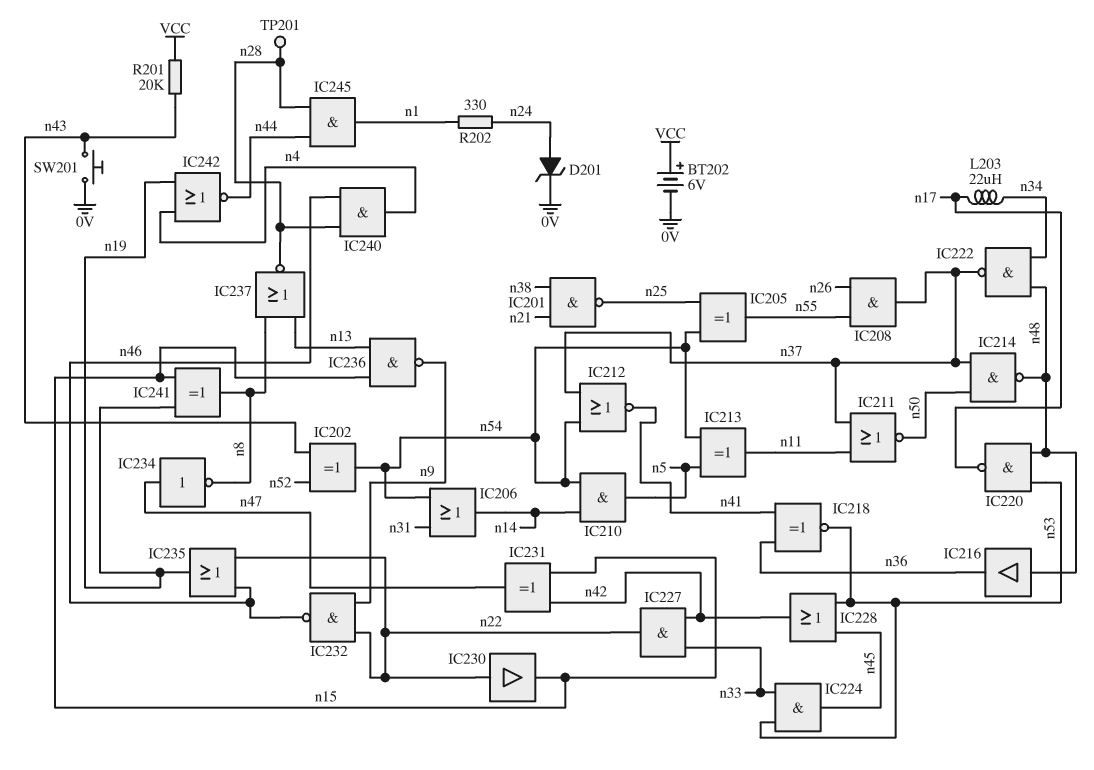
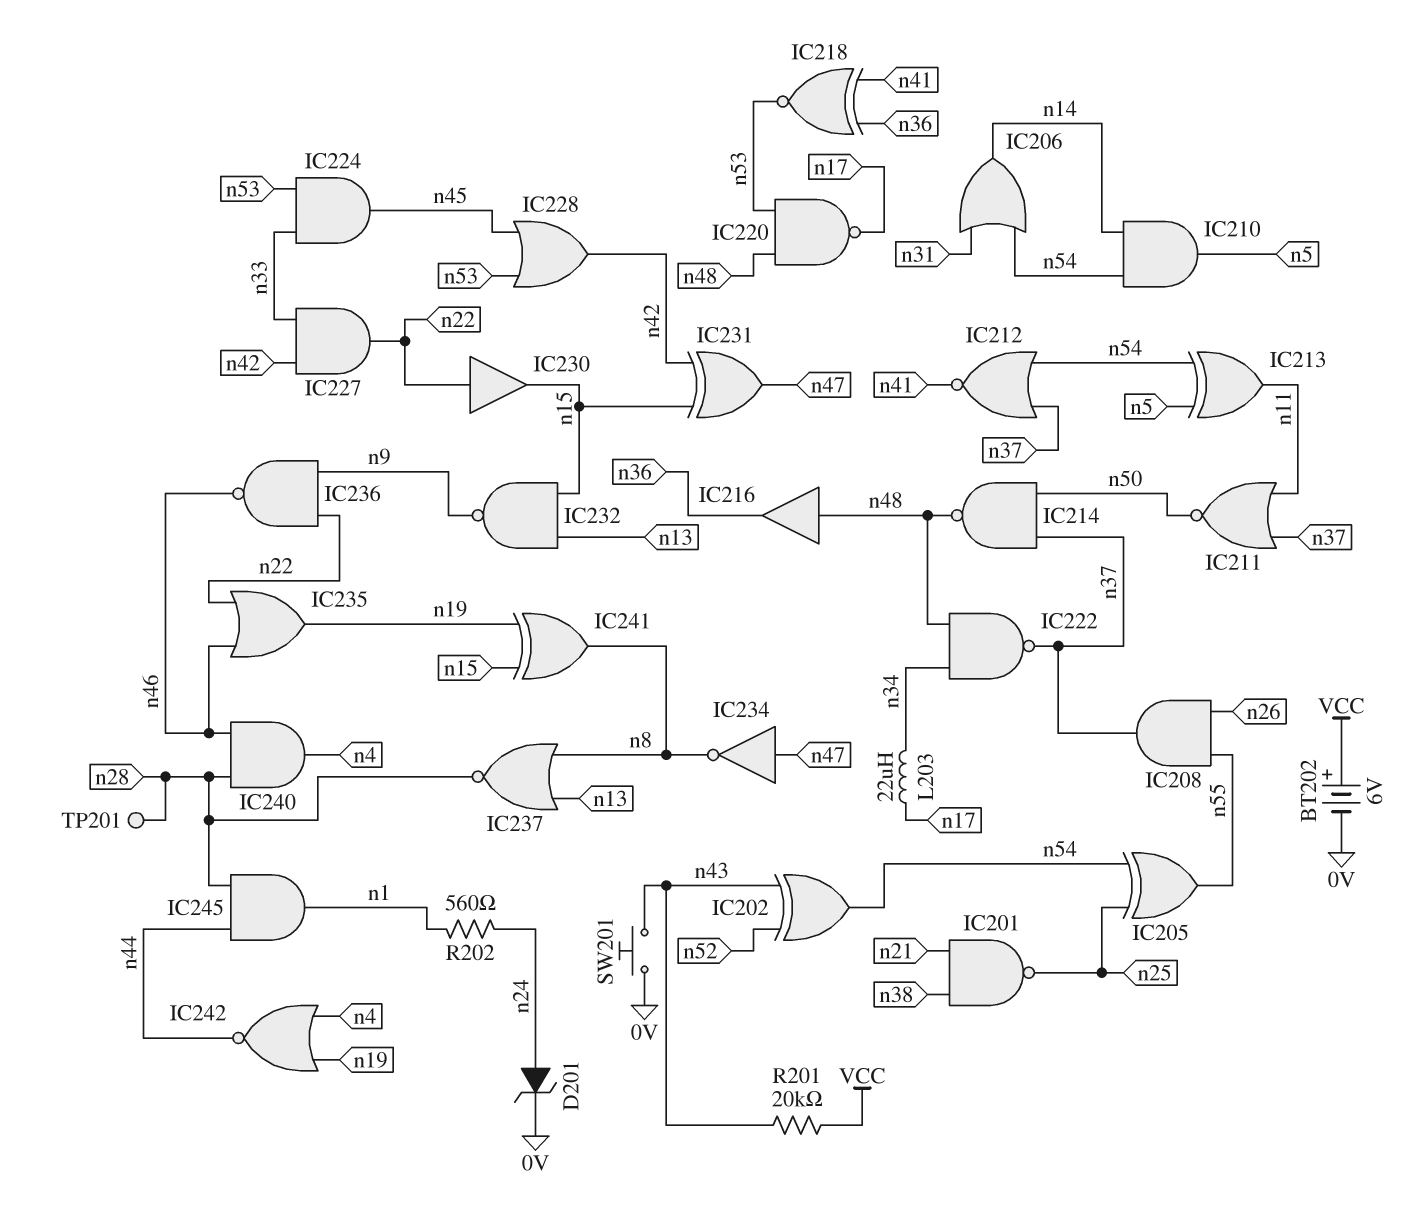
IC232: NAND (in n9, in n22, out n46) -> NAND (in n13, in n15, out n9)
IC236: NAND (in n13, in n15, out n9) -> NAND (in n9, in n22, out n46)
R202: 330 (n1, n24) -> 560 (n1, n24)

